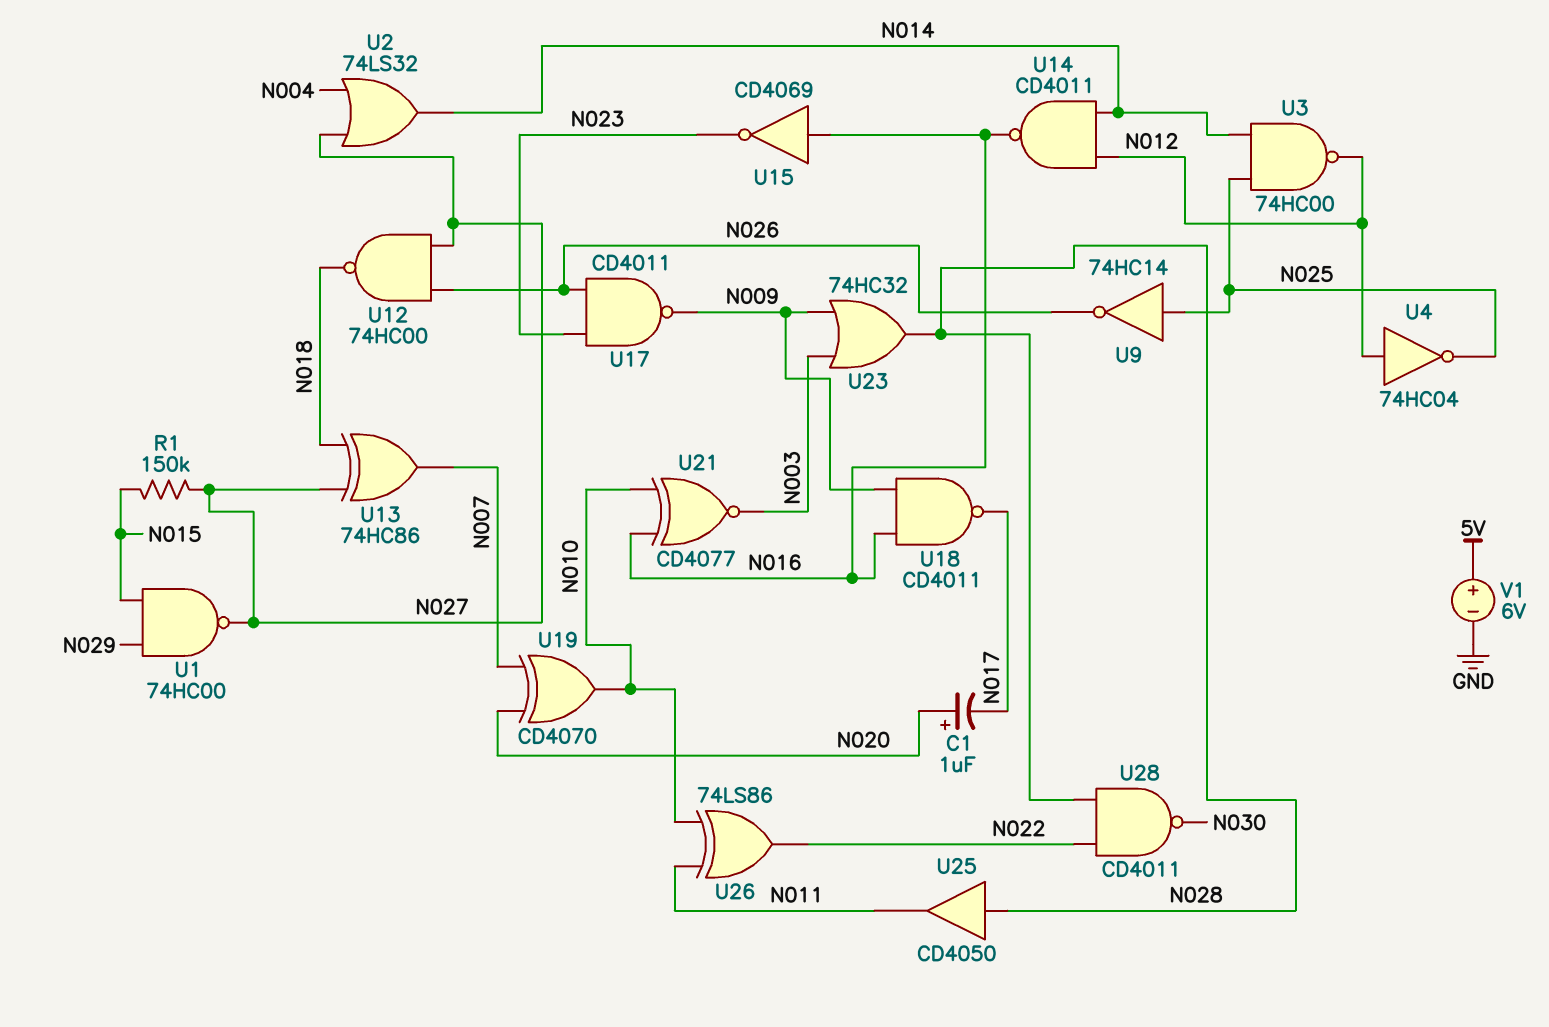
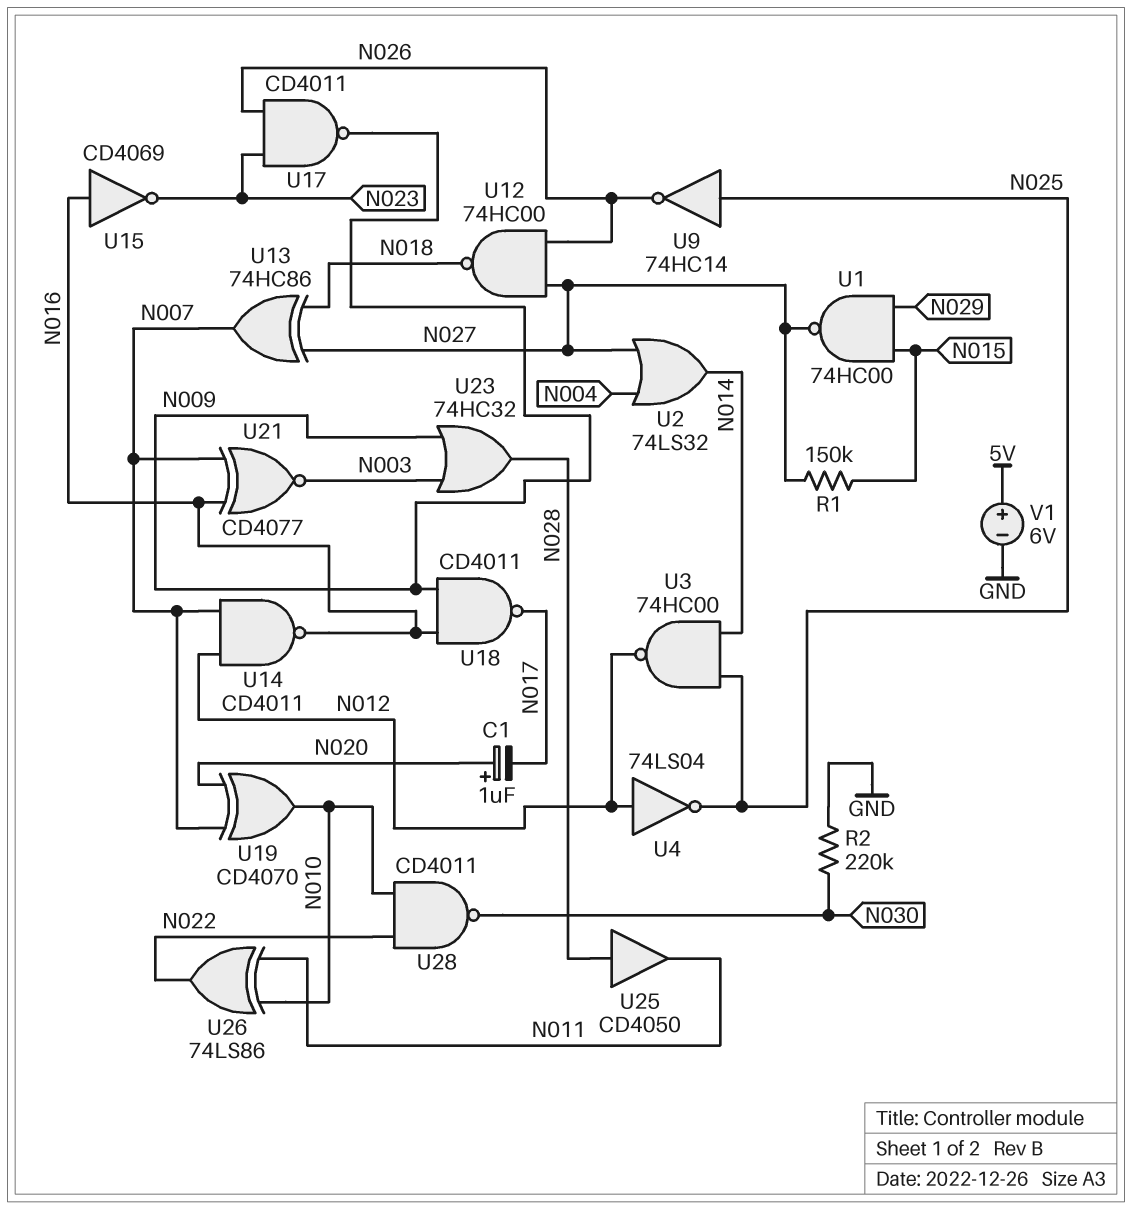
R2: none -> 220k (GND, N030)
U4: NOT 74HC04 (in N012, out N025) -> NOT 74LS04 (in N012, out N025)
U14: NAND CD4011 (in N012, in N014, out N016) -> NAND CD4011 (in N007, in N012, out N016)
U21: XNOR CD4077 (in N010, in N016, out N003) -> XNOR CD4077 (in N007, in N016, out N003)
U28: NAND CD4011 (in N022, in N028, out N030) -> NAND CD4011 (in N010, in N022, out N030)

